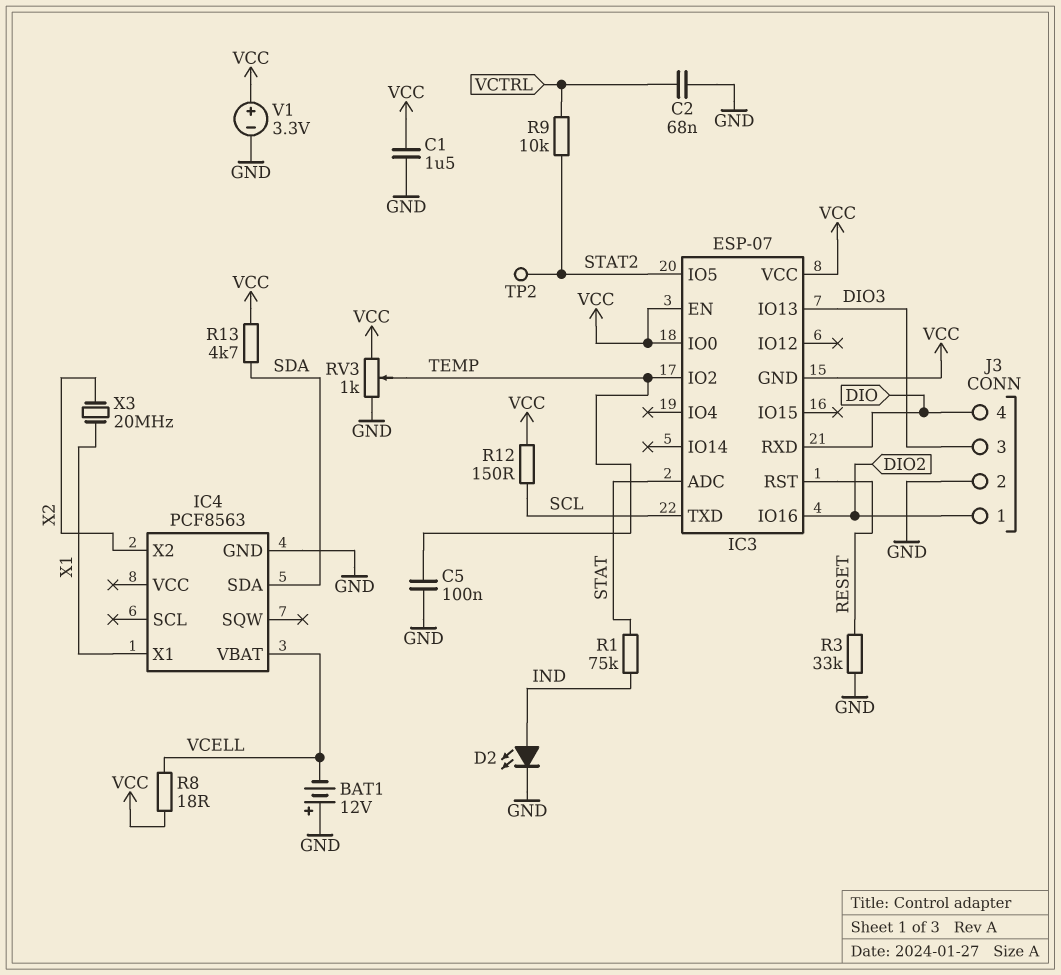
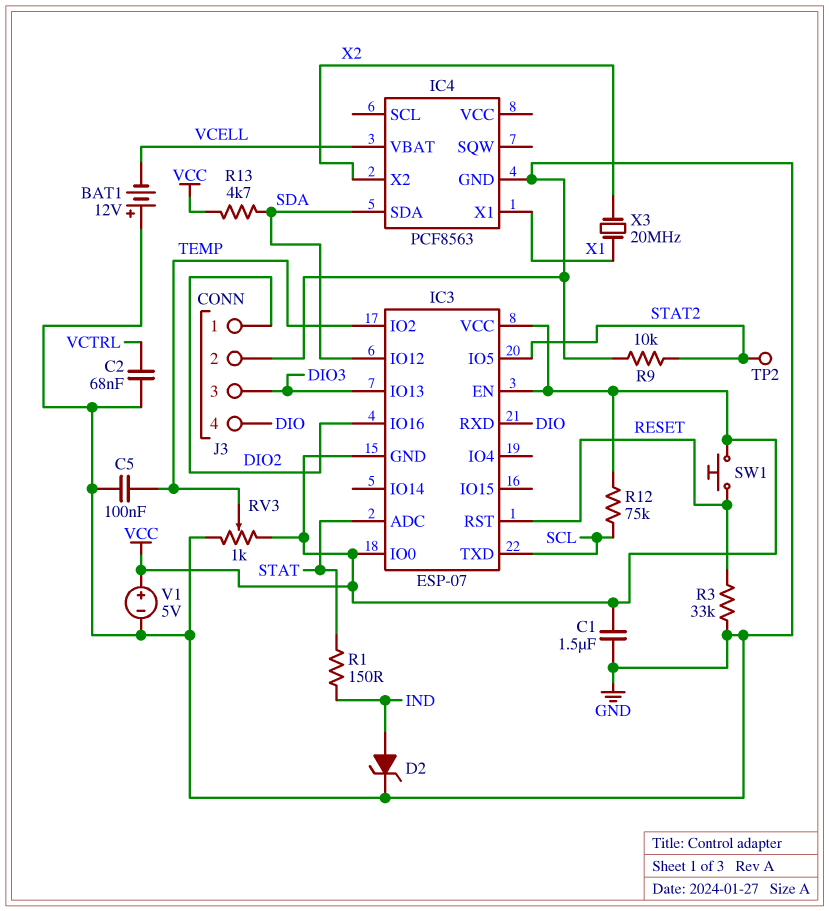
D2: LED (A IND, K GND) -> zener (A IND, K GND)
IC3 pin IO12: none -> SDA
R1: 75k (IND, STAT) -> 150 (IND, STAT)
R8: 18 (VCC, VCELL) -> none
R9: 10k (STAT2, VCTRL) -> 10k (GND, STAT2)
R12: 150 (SCL, VCC) -> 75k (SCL, VCC)
SW1: none -> button (RESET, VCC)
V1: 3.3V (plus VCC, minus GND) -> 5V (plus VCC, minus GND)

